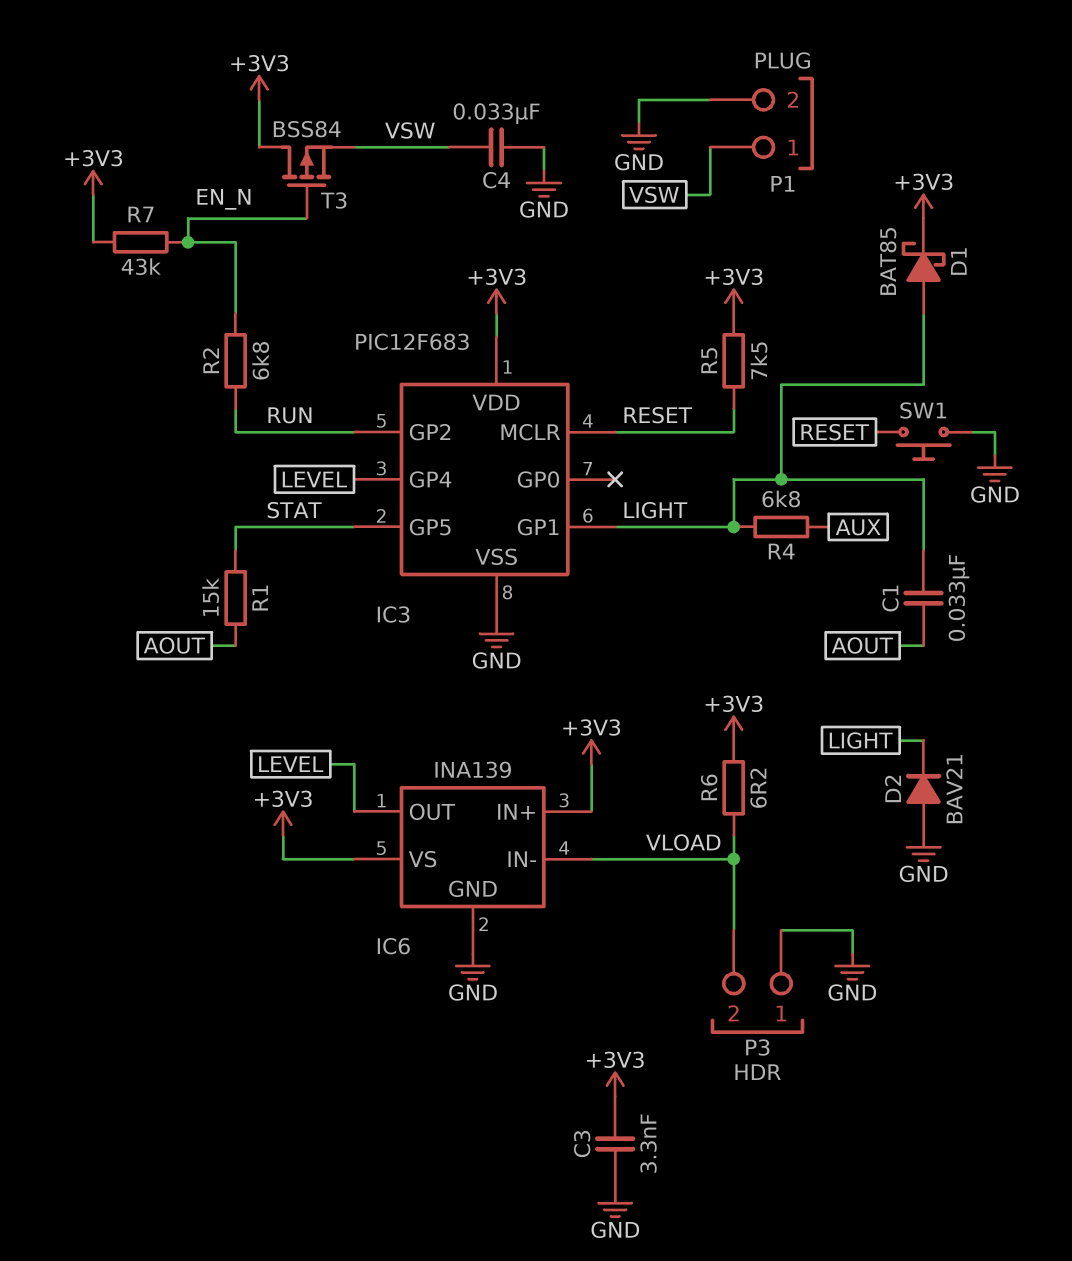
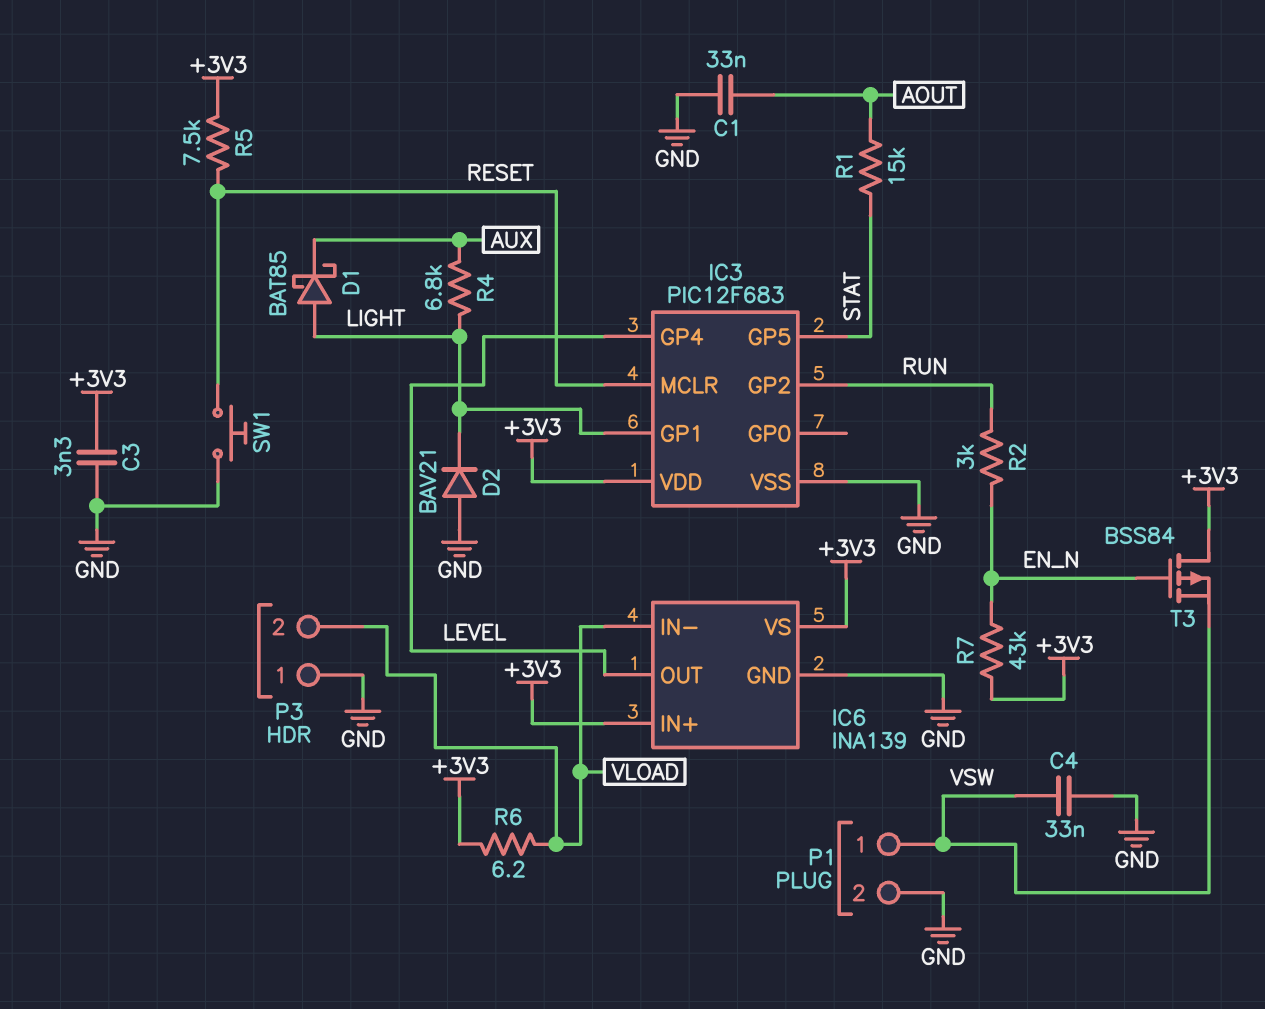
C1: 33nF (AOUT, LIGHT) -> 33nF (AOUT, GND)
D1: schottky BAT85 (A LIGHT, K +3V3) -> schottky BAT85 (A LIGHT, K AUX)
R2: 6.8k (EN_N, RUN) -> 3k (EN_N, RUN)

